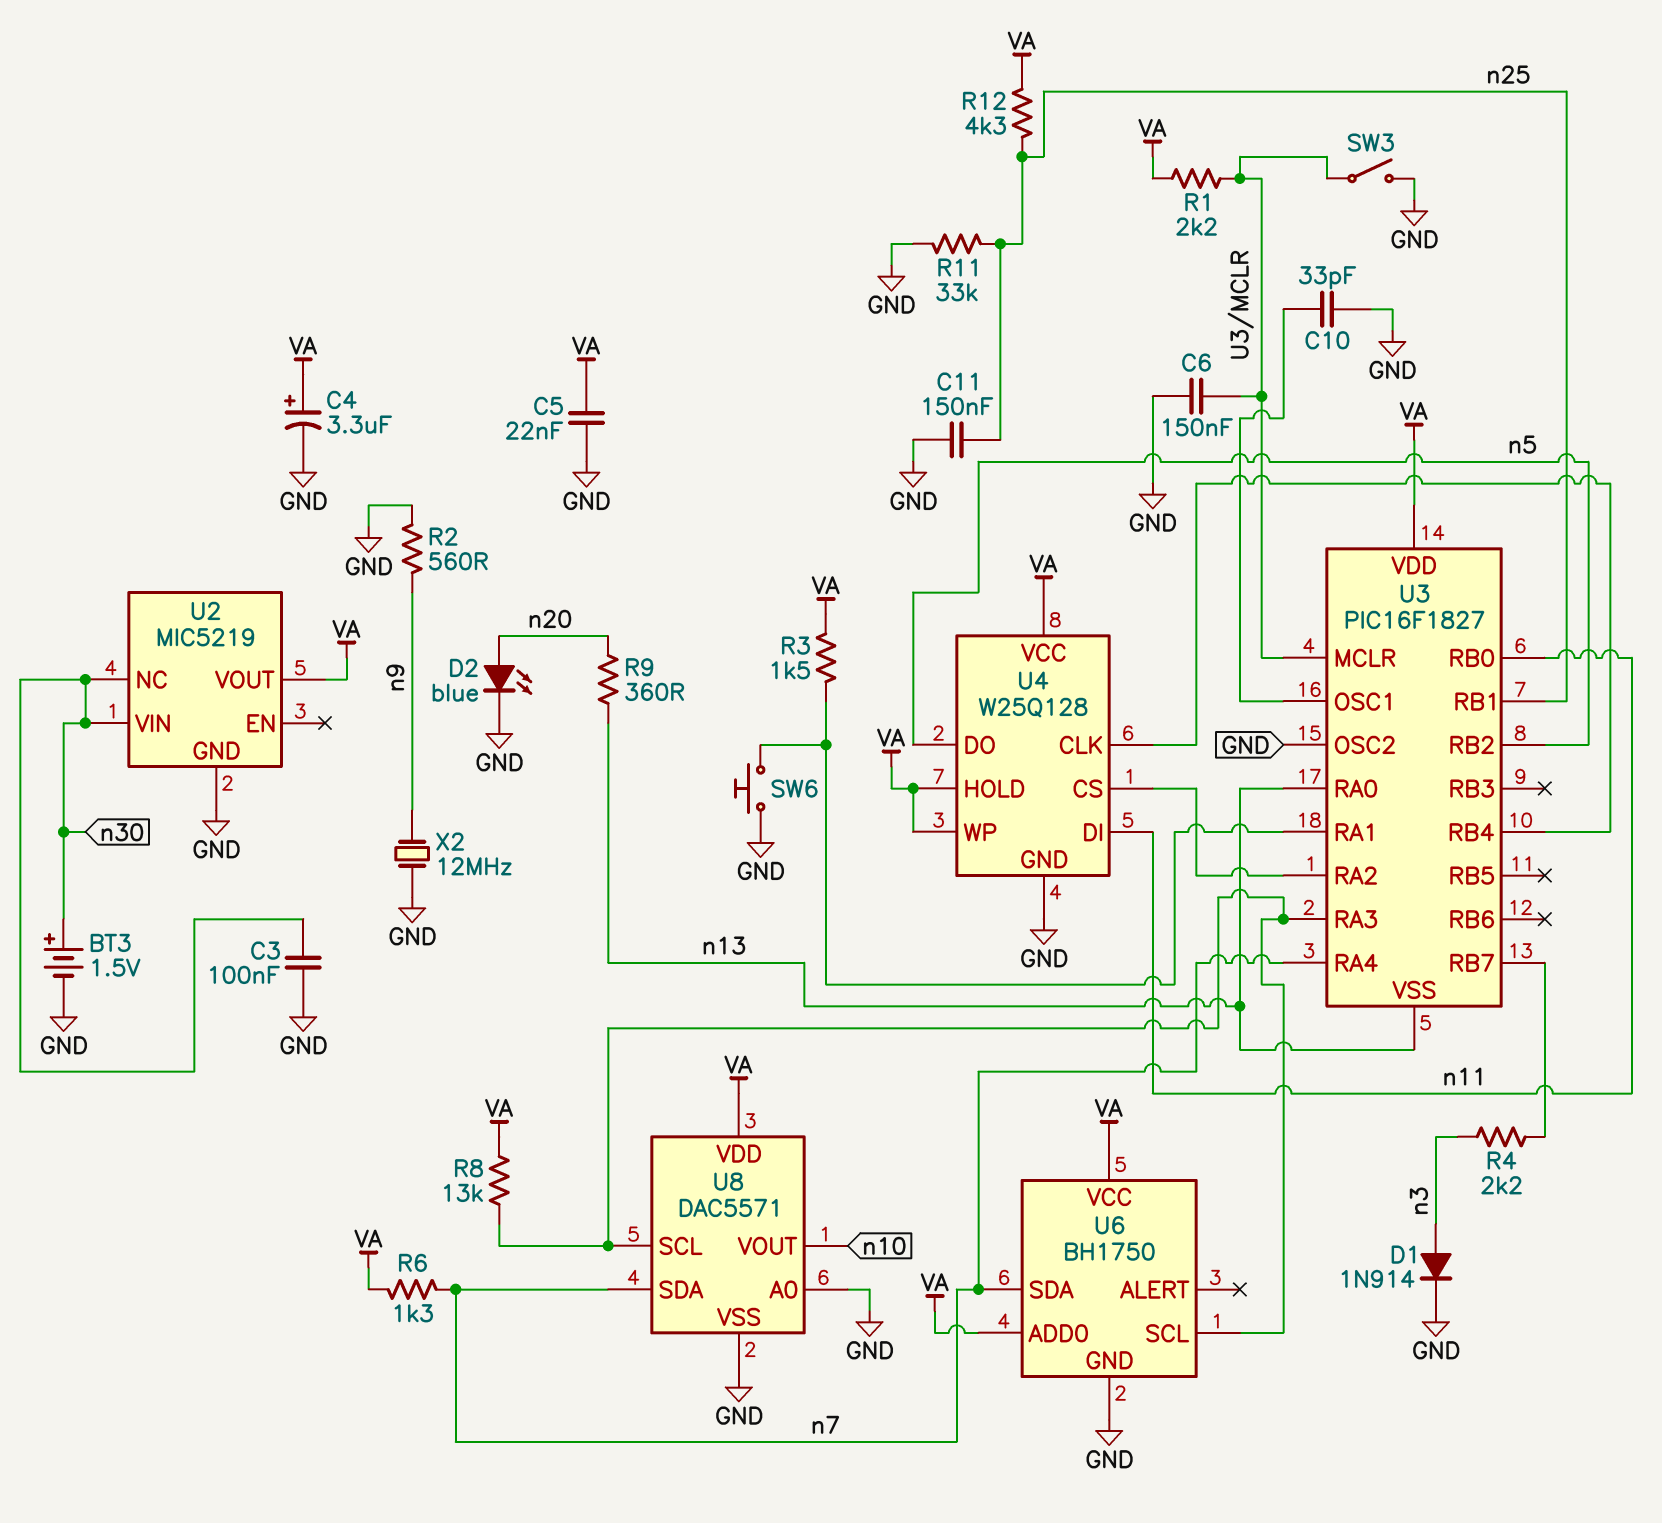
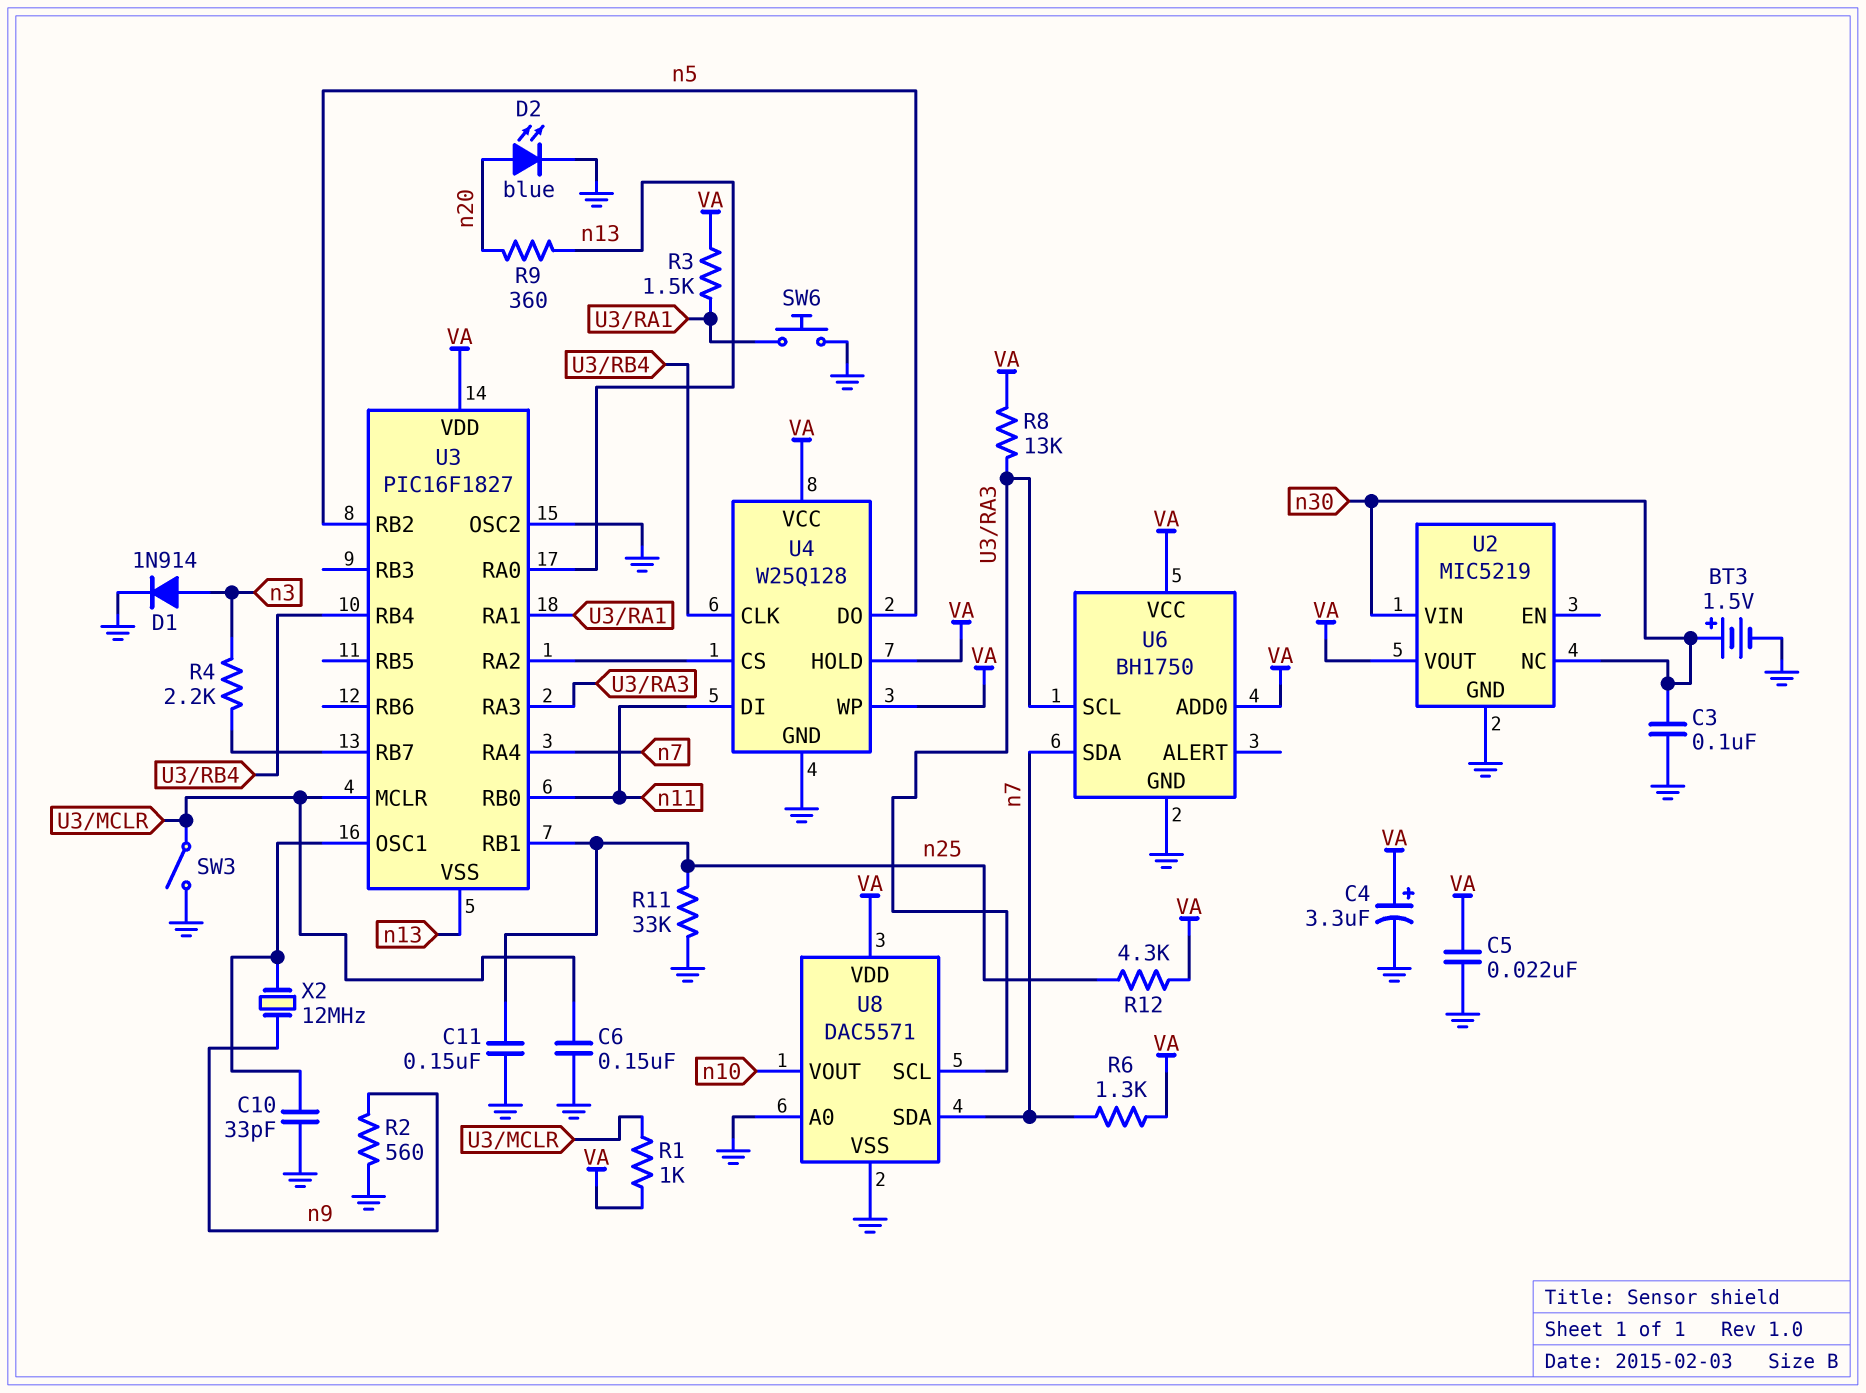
R1: 2.2k (U3/MCLR, VA) -> 1k (U3/MCLR, VA)
X2: 12MHz (GND, n9) -> 12MHz (U3/OSC1, n9)

